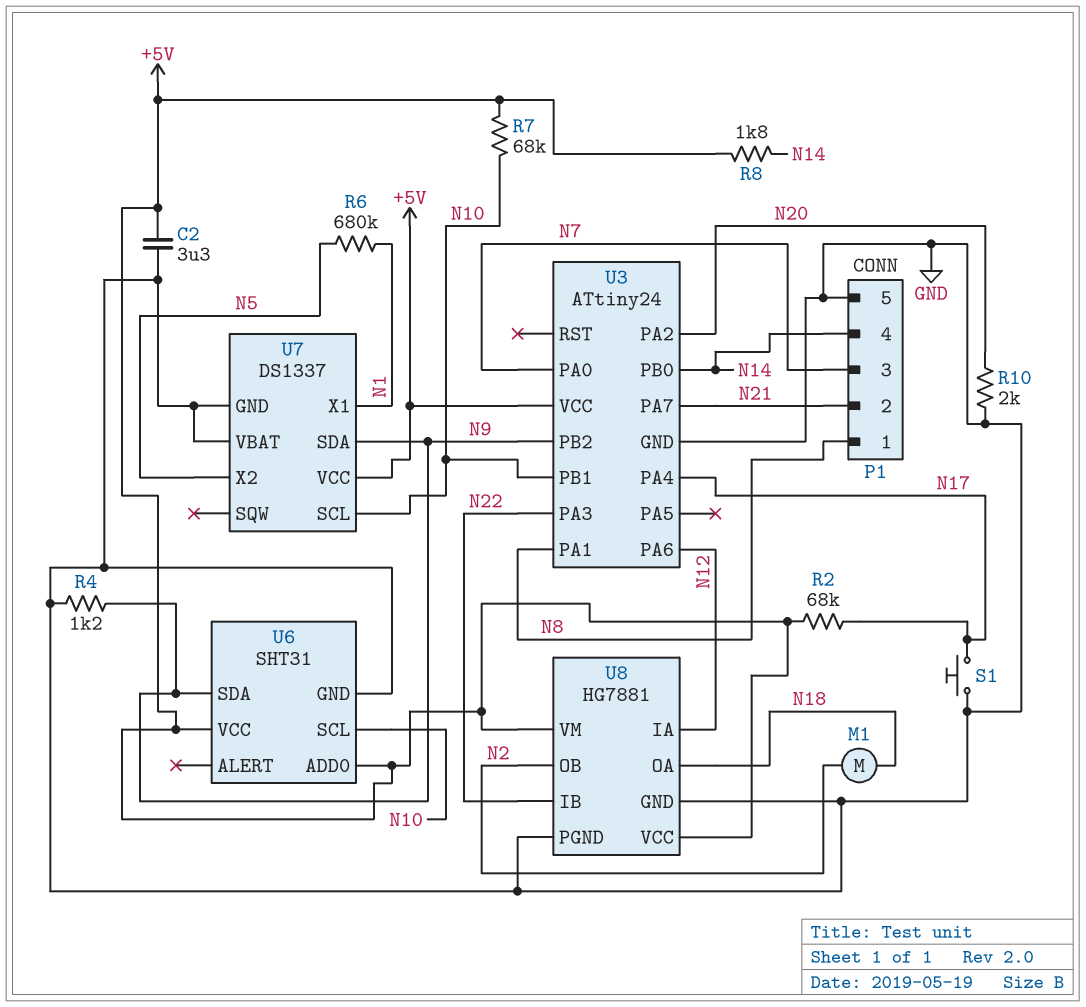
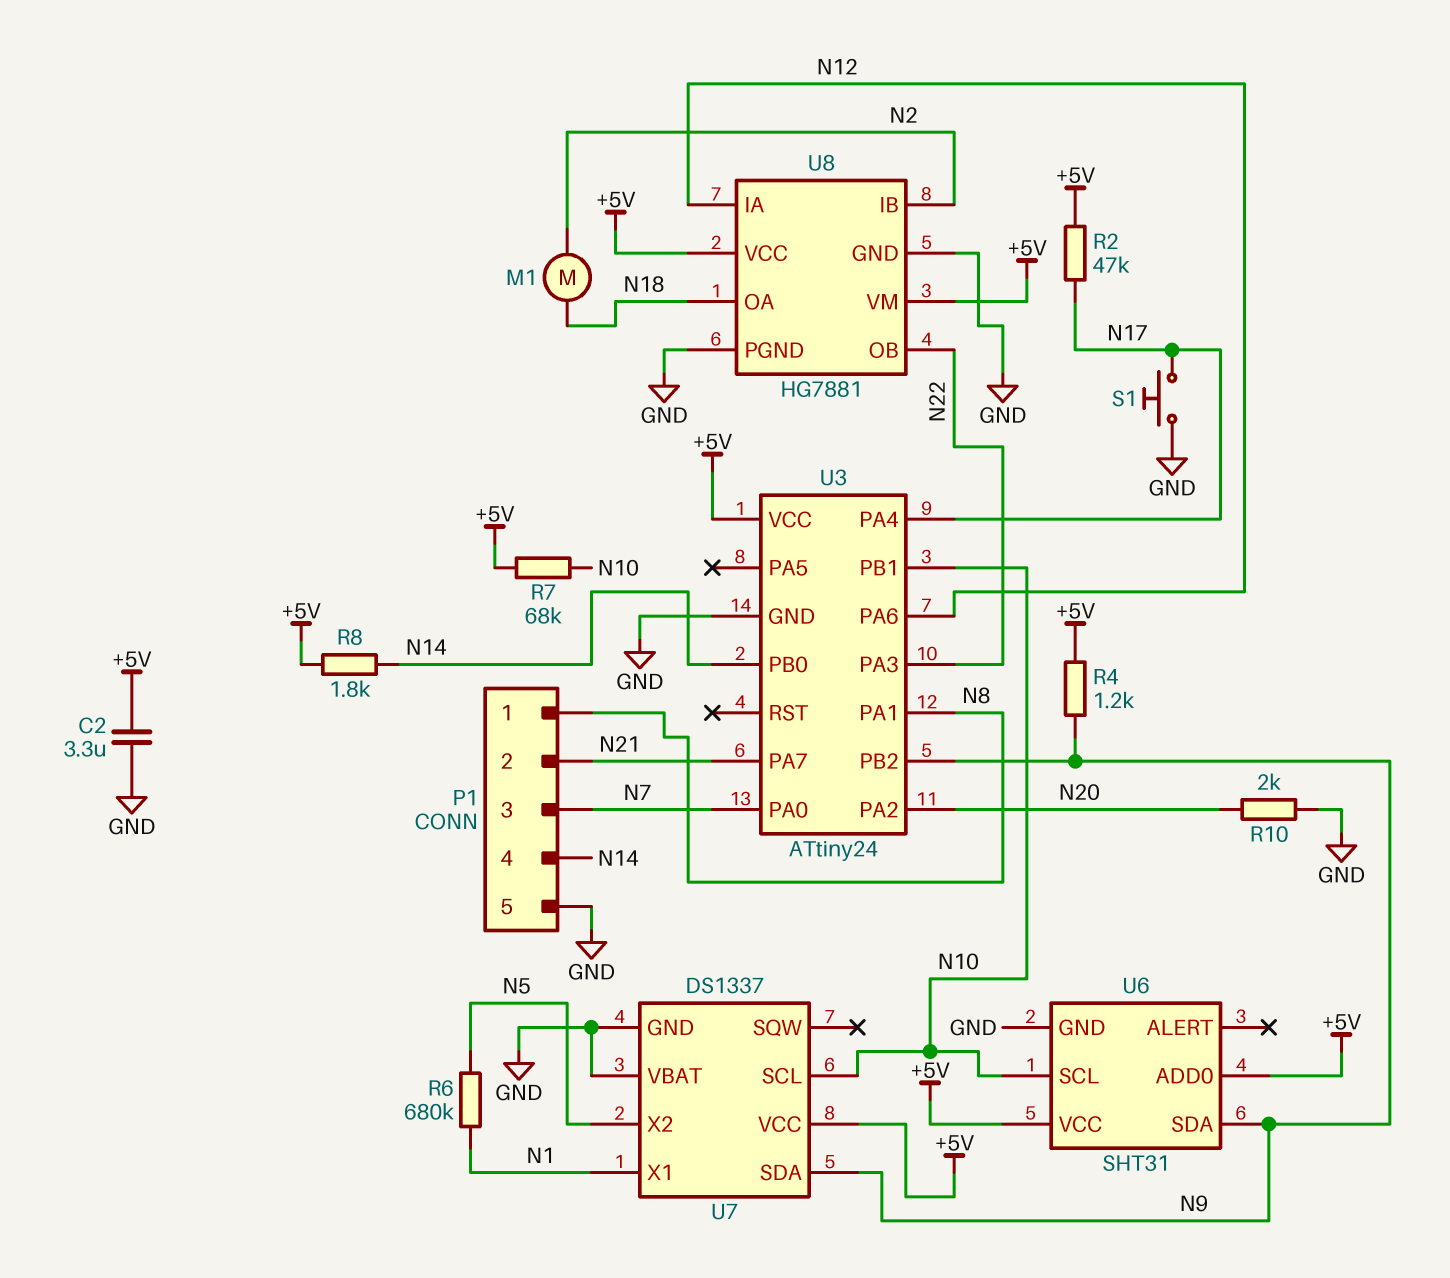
R2: 68k (+5V, N17) -> 47k (+5V, N17)
R4: 1.2k (GND, N9) -> 1.2k (+5V, N9)
U8 pin IB: N22 -> N2
U8 pin OB: N2 -> N22

